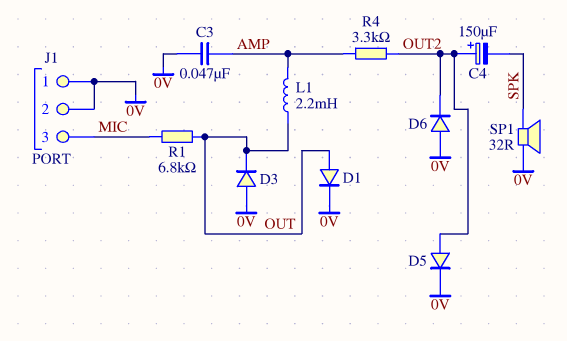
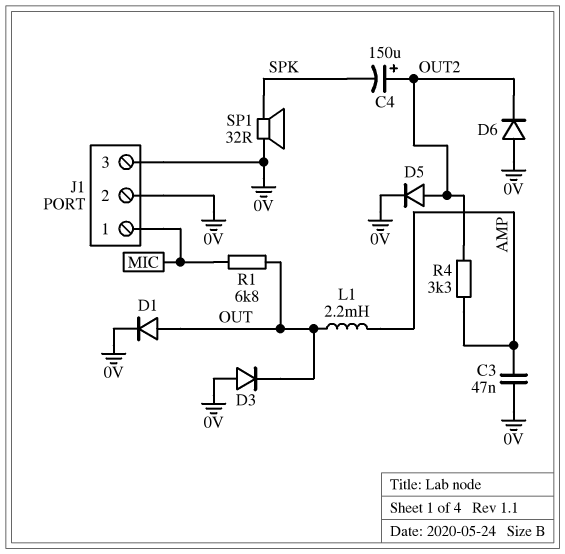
J1 pin 1: 0V -> MIC
J1 pin 3: MIC -> 0V

